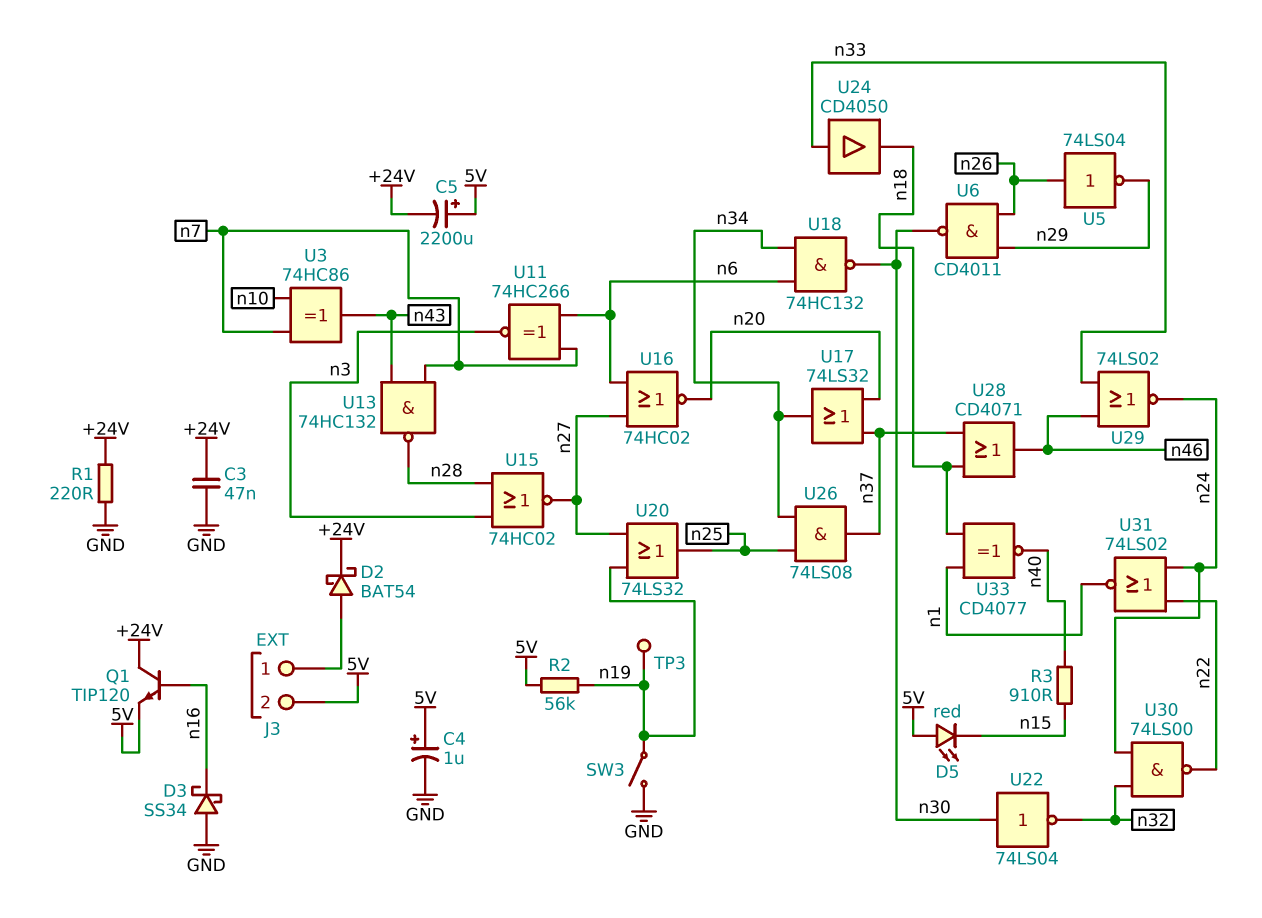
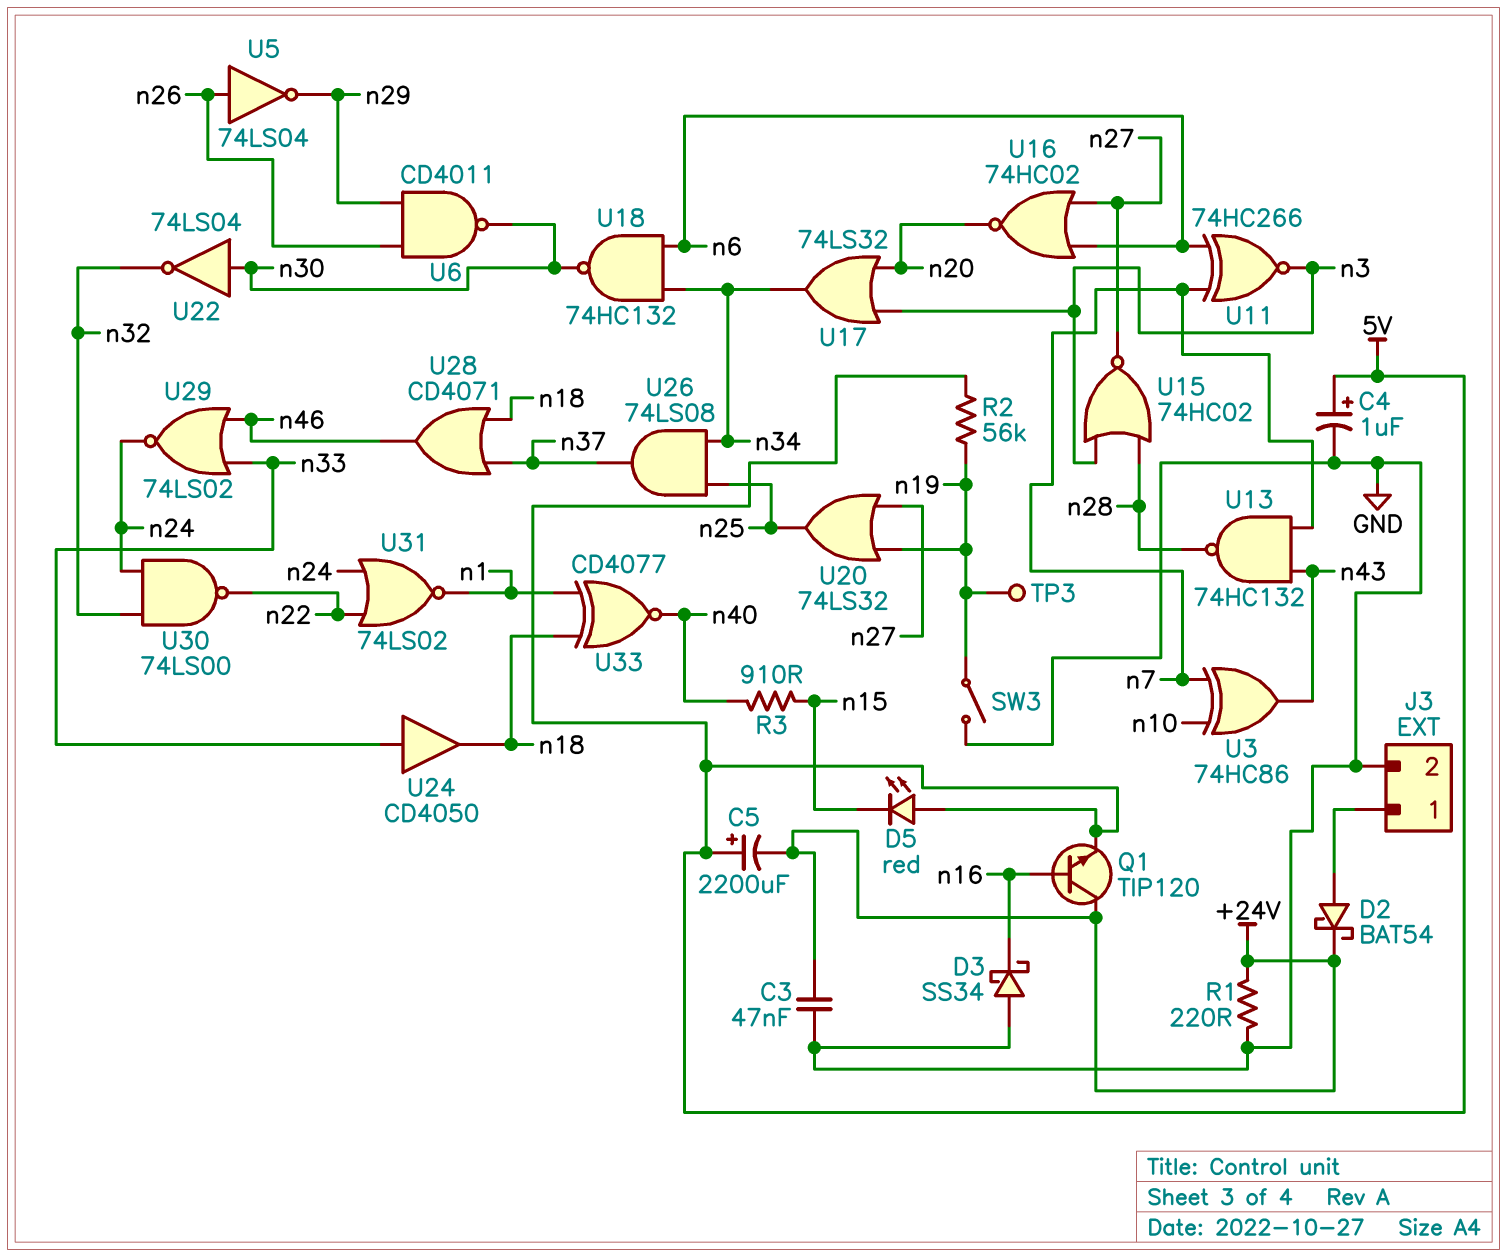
J3 pin 2: 5V -> GND
U17: OR 74LS32 (in n20, in n37, out n34) -> OR 74LS32 (in n3, in n20, out n34)

